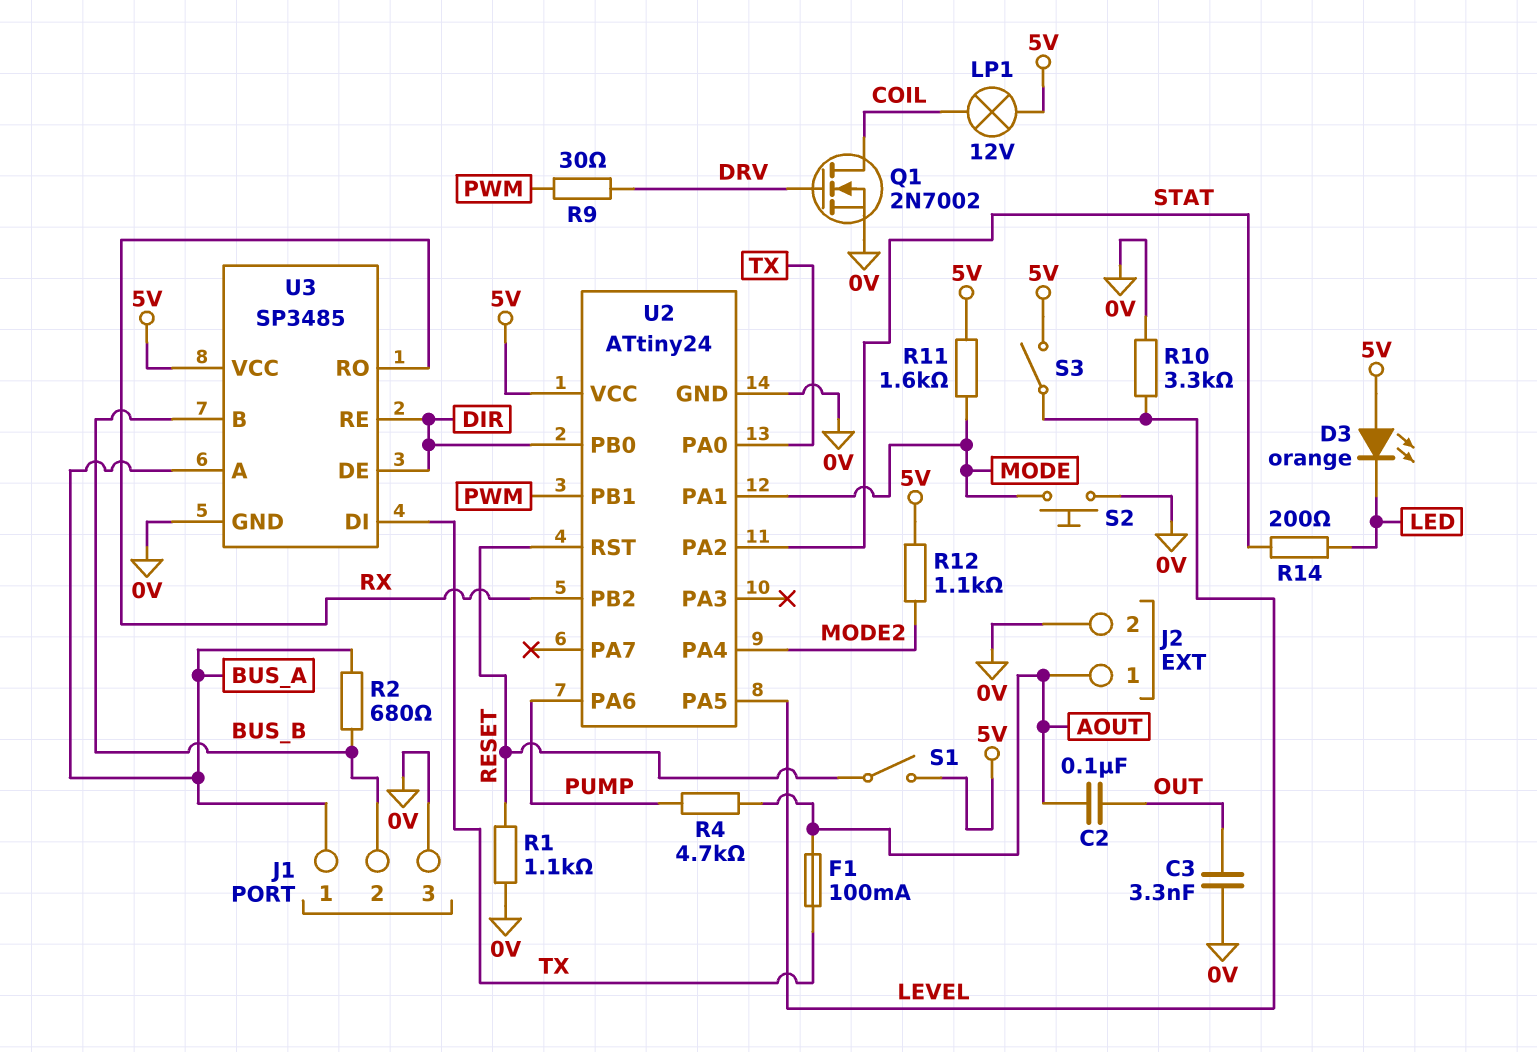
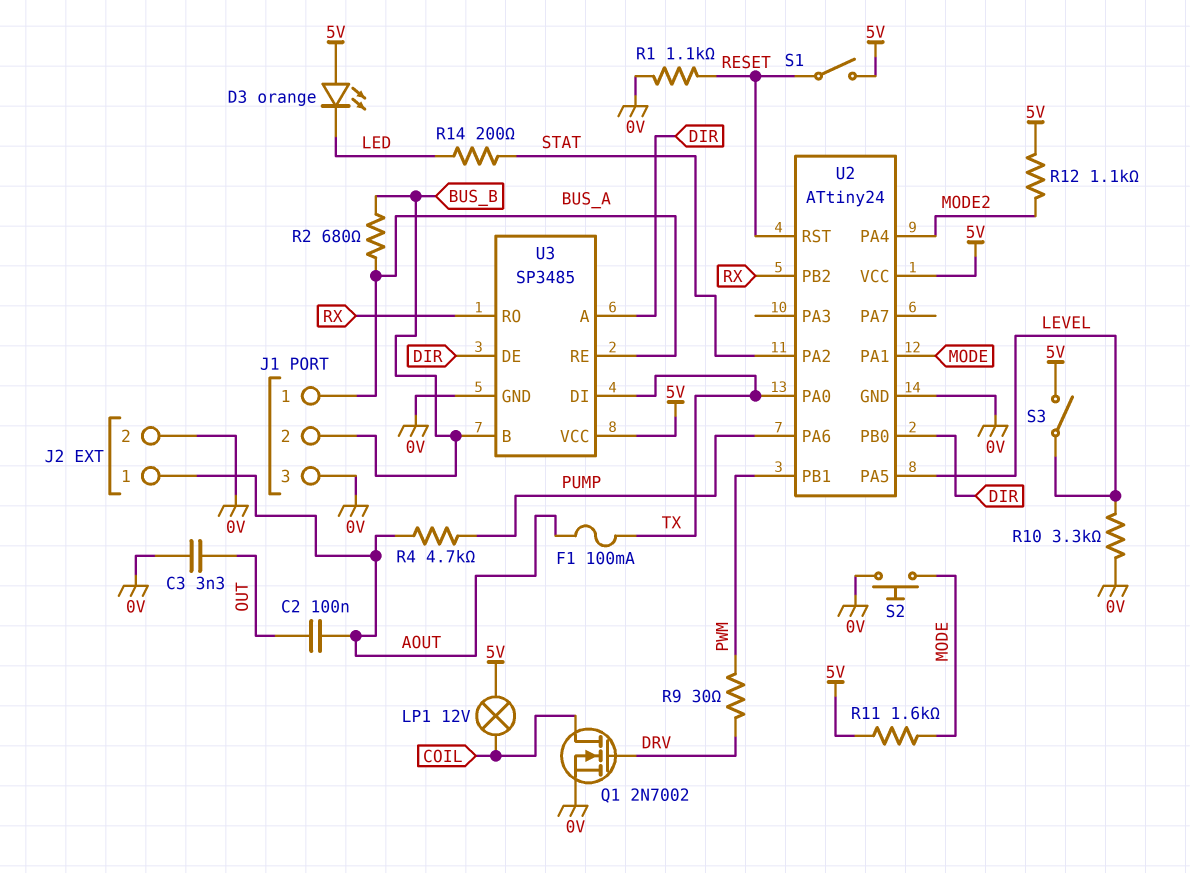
U3 pin A: BUS_A -> DIR
U3 pin RE: DIR -> BUS_A

